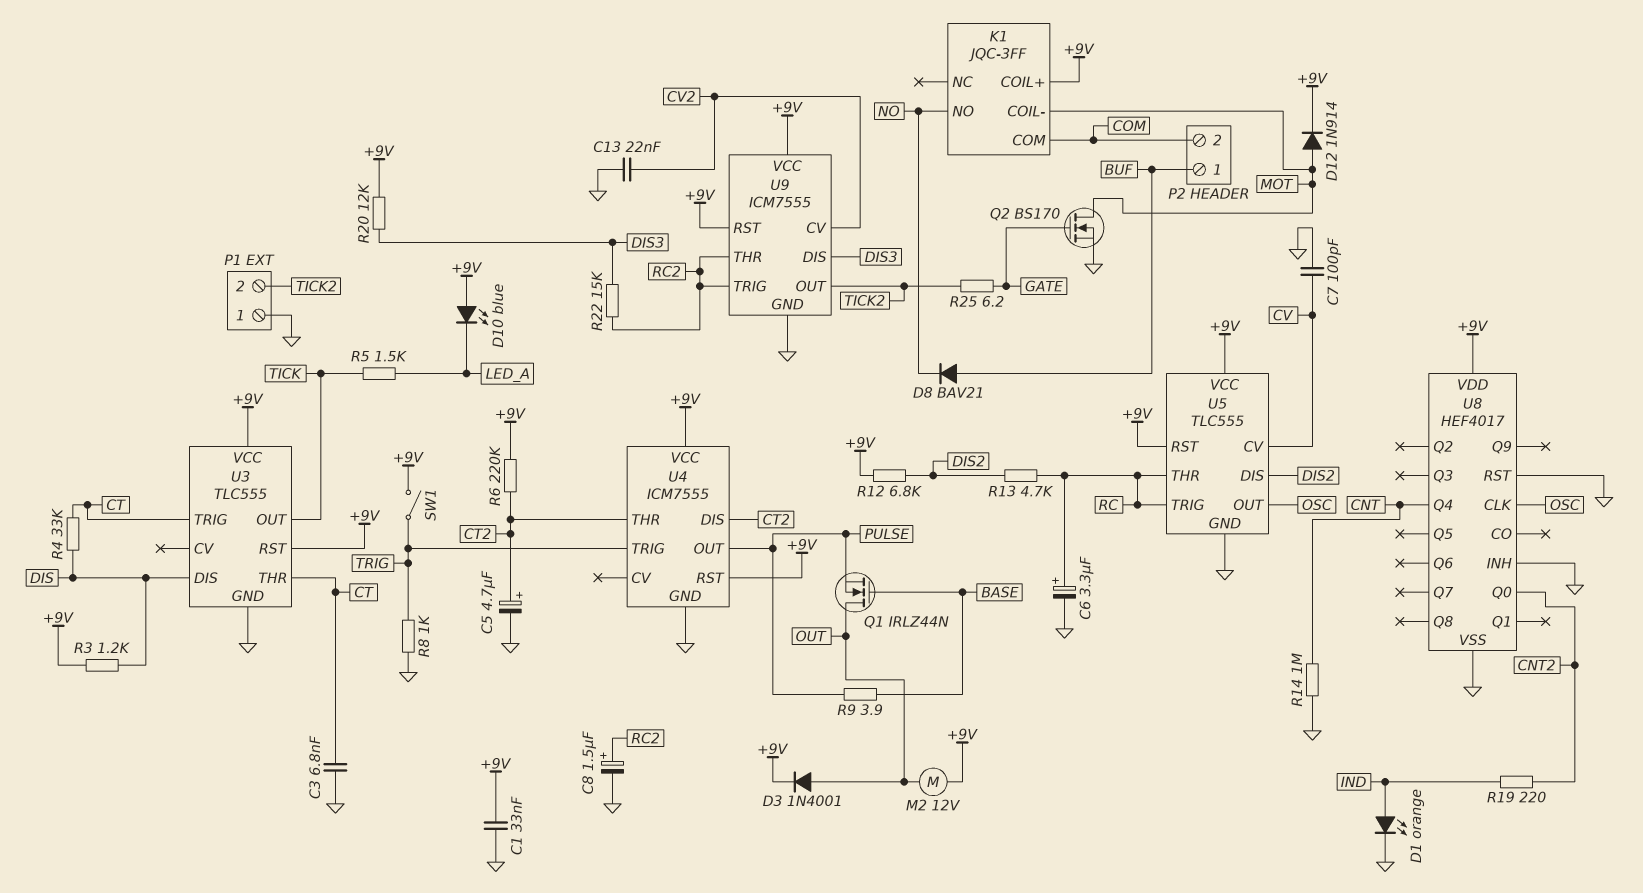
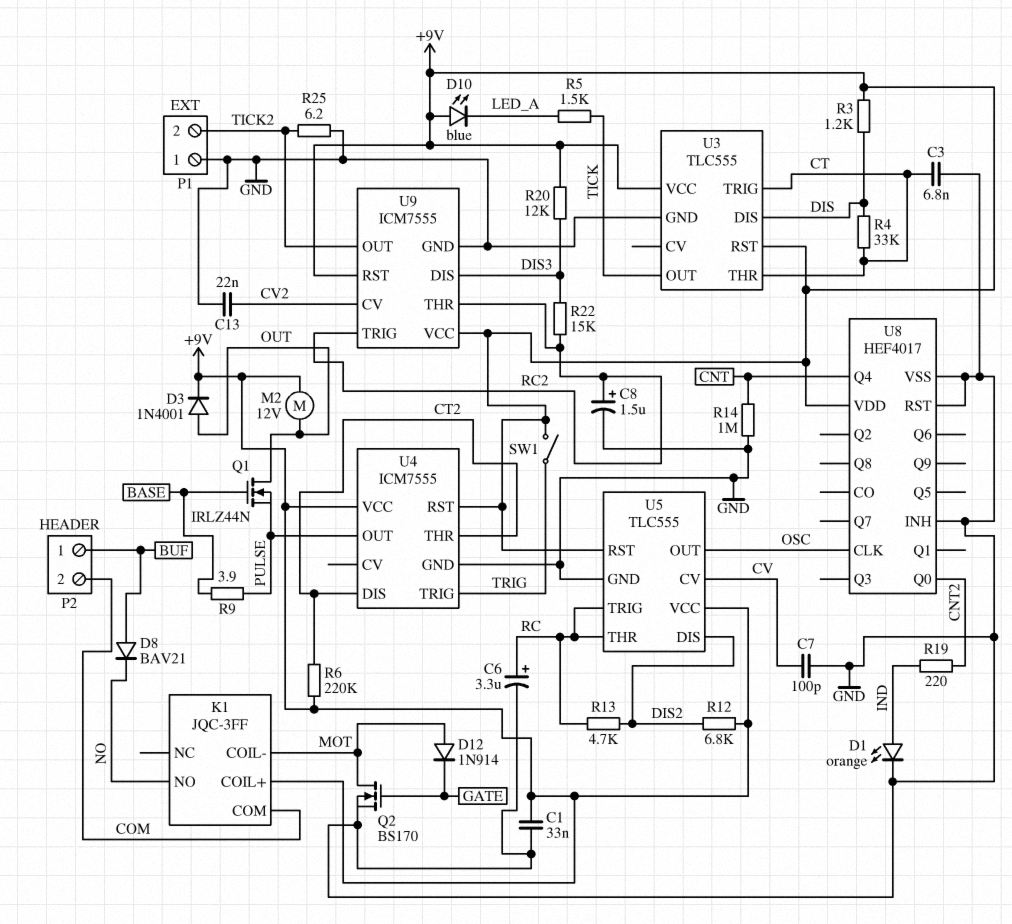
C5: 4.7uF (plus CT2, minus GND) -> none
D12: diode 1N914 (A MOT, K +9V) -> diode 1N914 (A MOT, K GATE)
R8: 1k (GND, TRIG) -> none
R25: 6.2 (GATE, TICK2) -> 6.2 (GND, TICK2)

